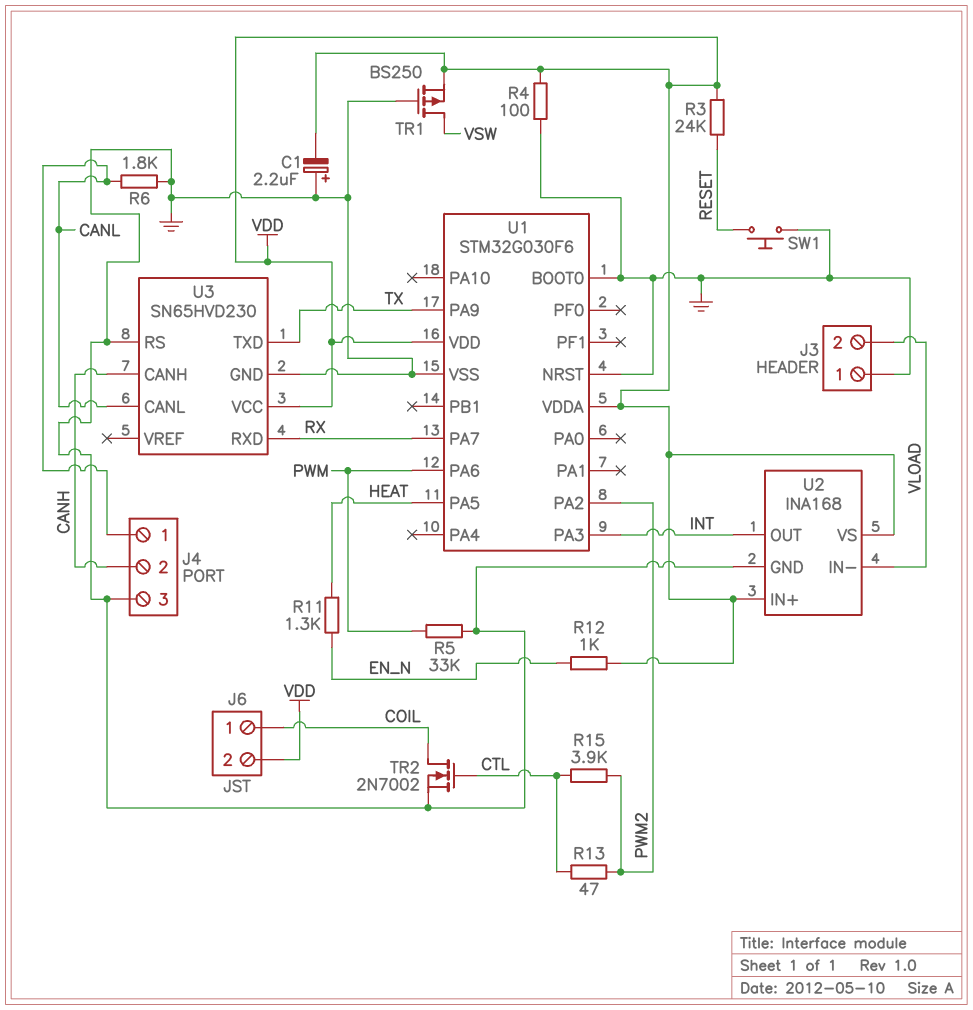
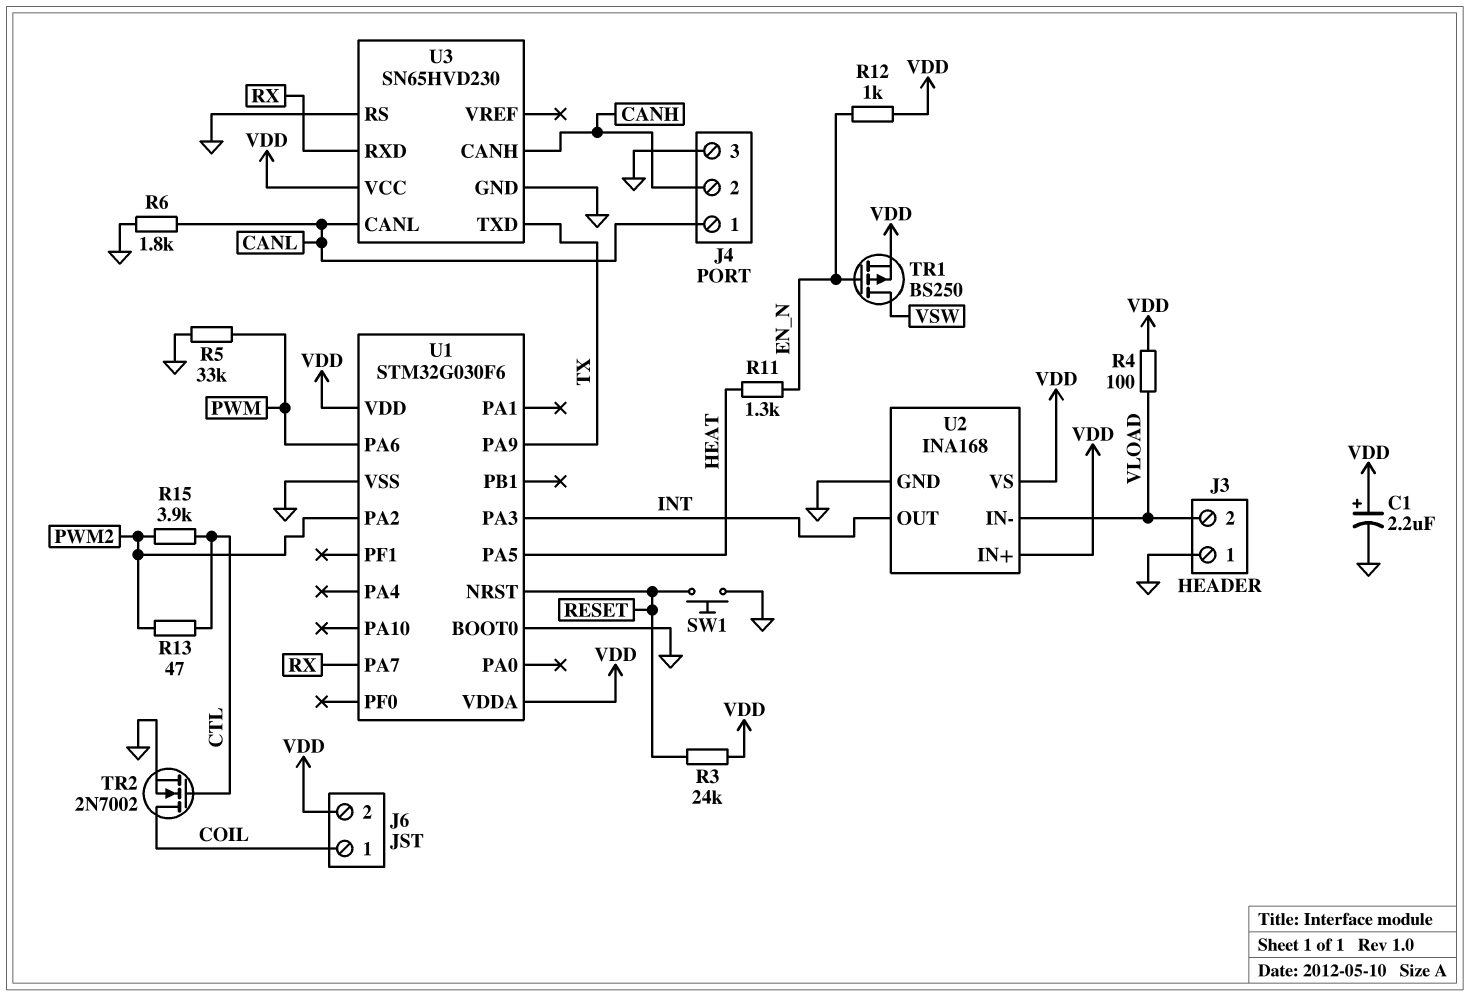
C1: 2.2uF (plus GND, minus VDD) -> 2.2uF (plus VDD, minus GND)
R4: 100 (GND, VDD) -> 100 (VDD, VLOAD)
TR1: PMOS BS250 (G GND, D VSW, S VDD) -> PMOS BS250 (G EN_N, D VSW, S VDD)
U1 pin NRST: GND -> RESET

